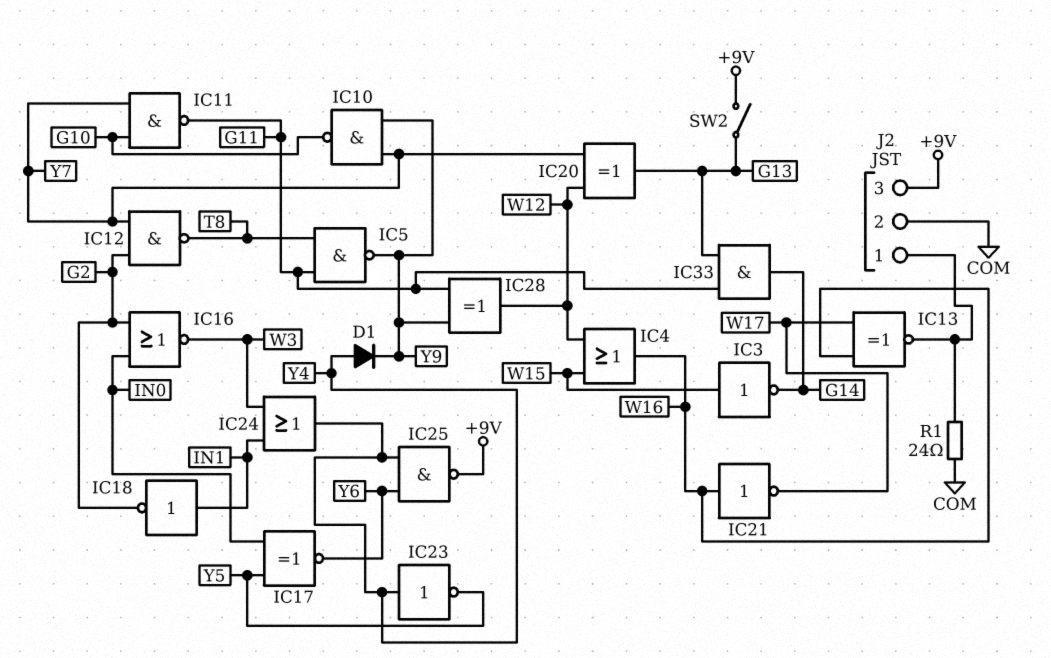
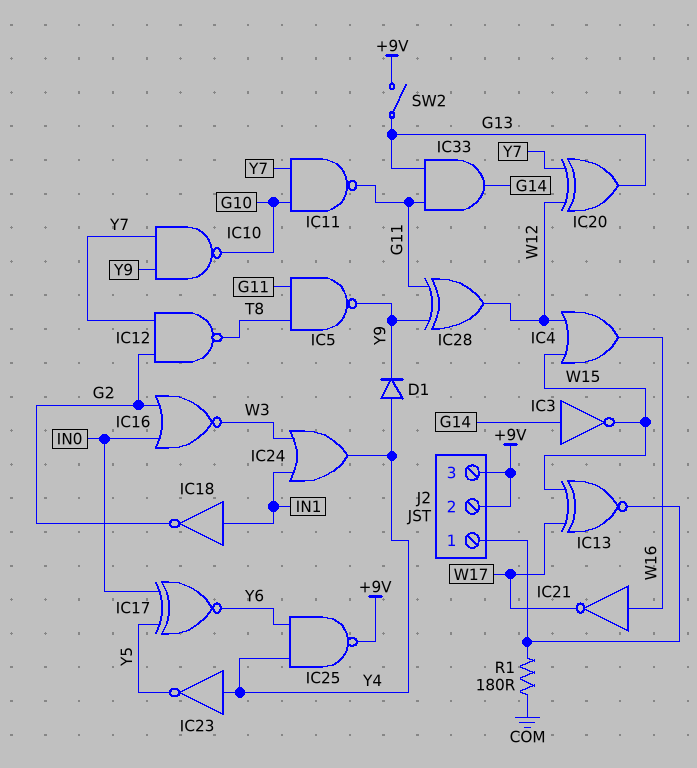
IC3: NOT (in W15, out G14) -> NOT (in G14, out W15)
IC13: XNOR (in W16, in W17, out J2/1) -> XNOR (in W15, in W17, out J2/1)
J2 pin 2: COM -> +9V
R1: 24 (COM, J2/1) -> 180 (COM, J2/1)

